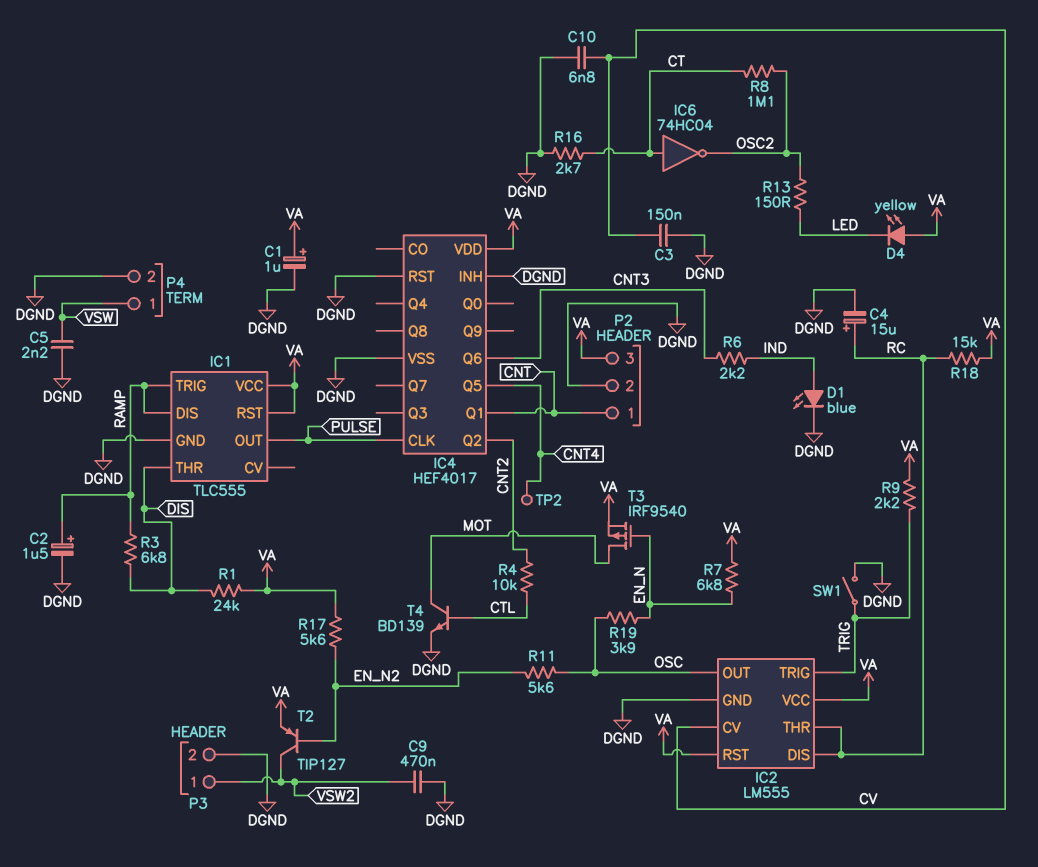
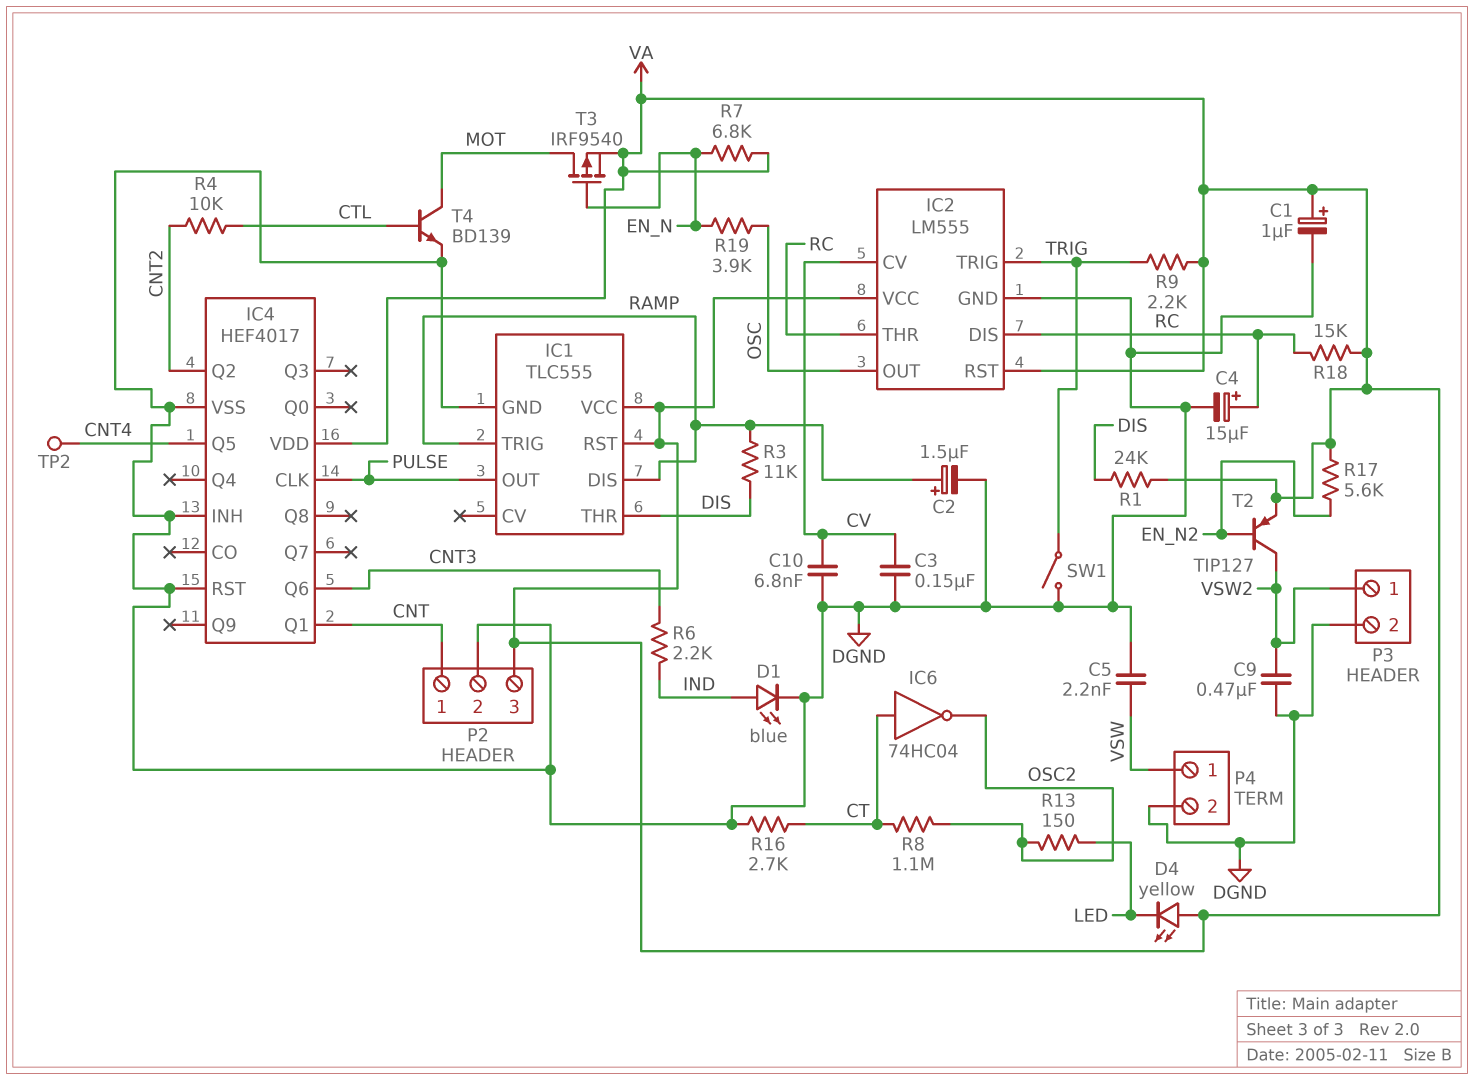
R3: 6.8k (DIS, RAMP) -> 11k (DIS, RAMP)
R11: 5.6k (EN_N2, OSC) -> none

